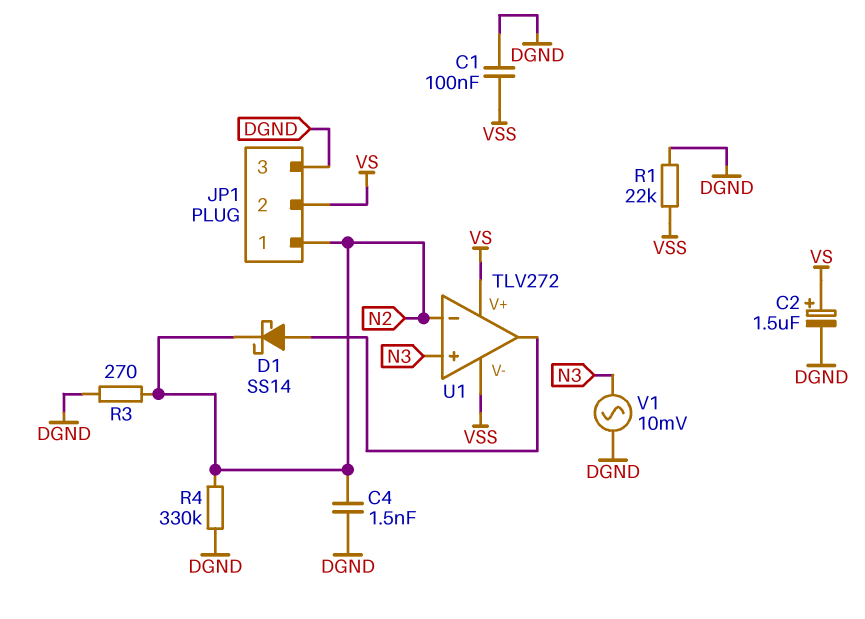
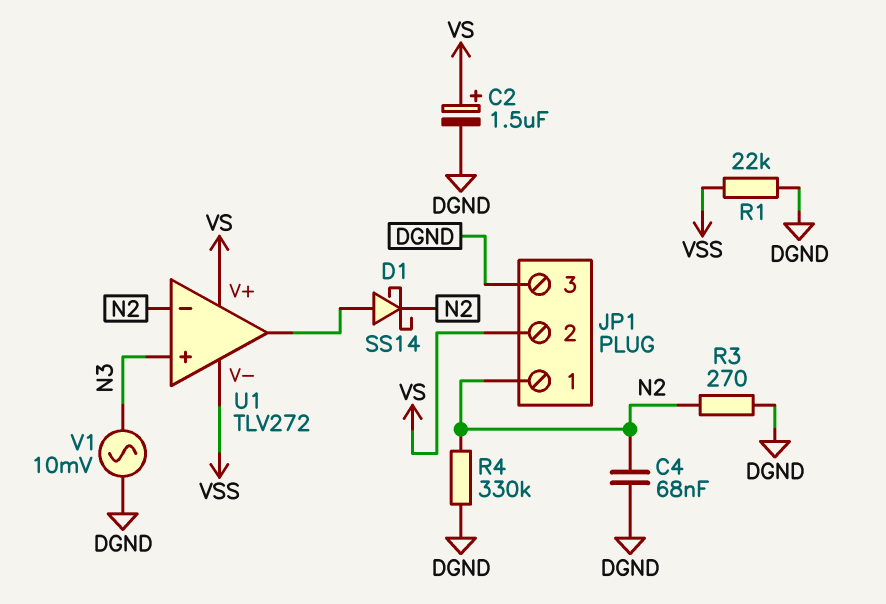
C1: 100nF (DGND, VSS) -> none
C4: 1.5nF (DGND, N2) -> 68nF (DGND, N2)

